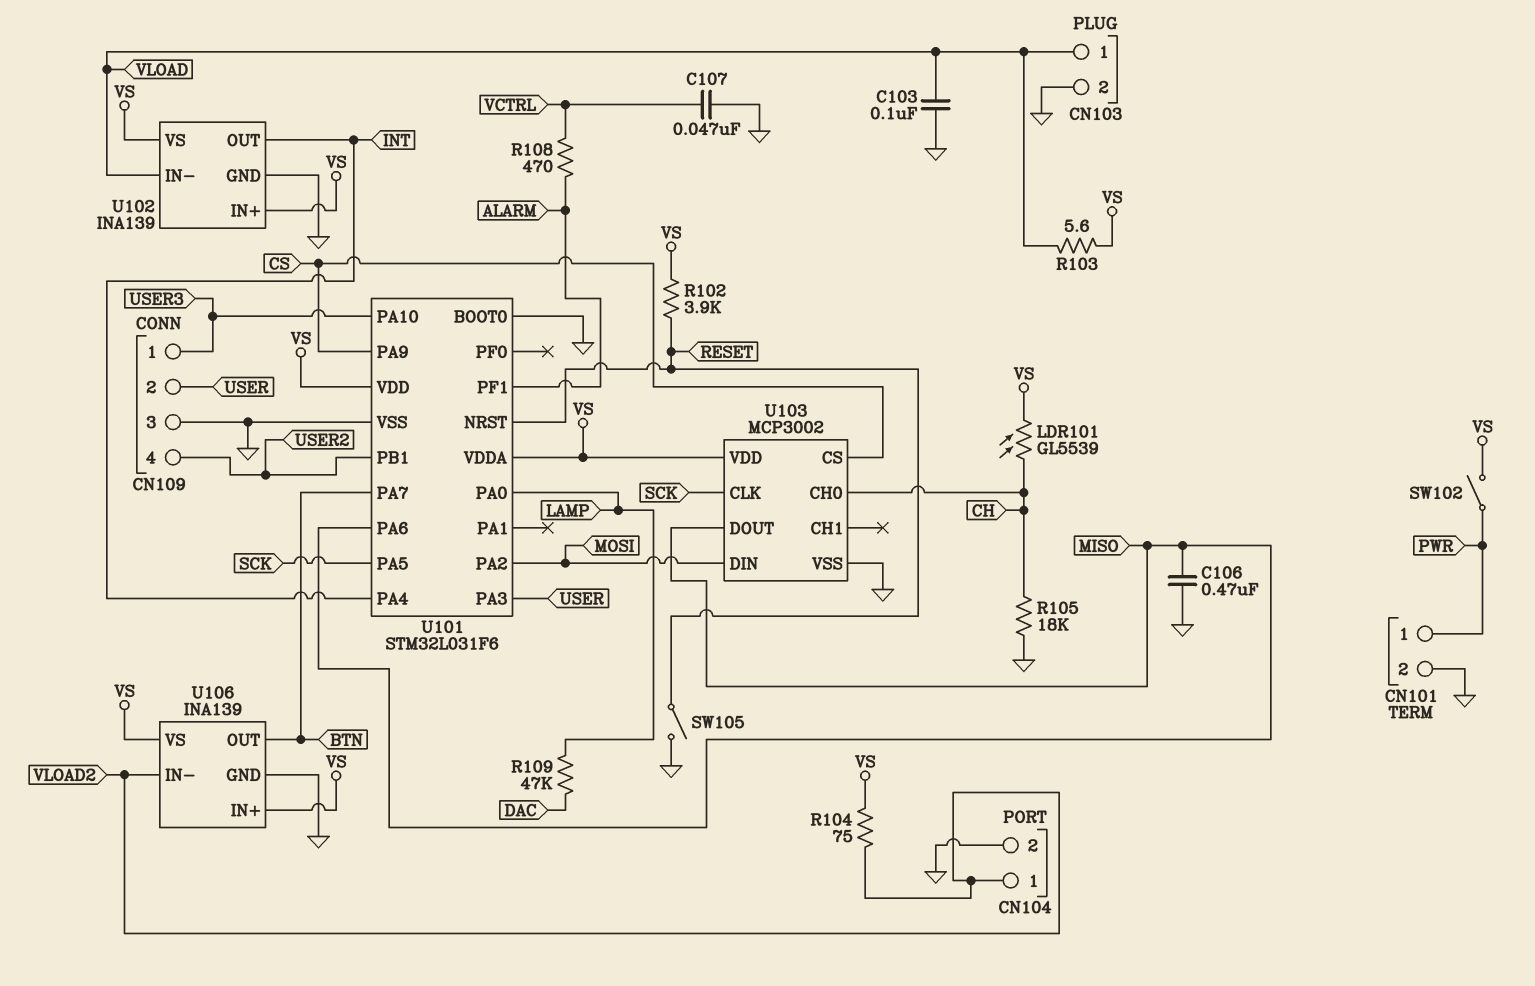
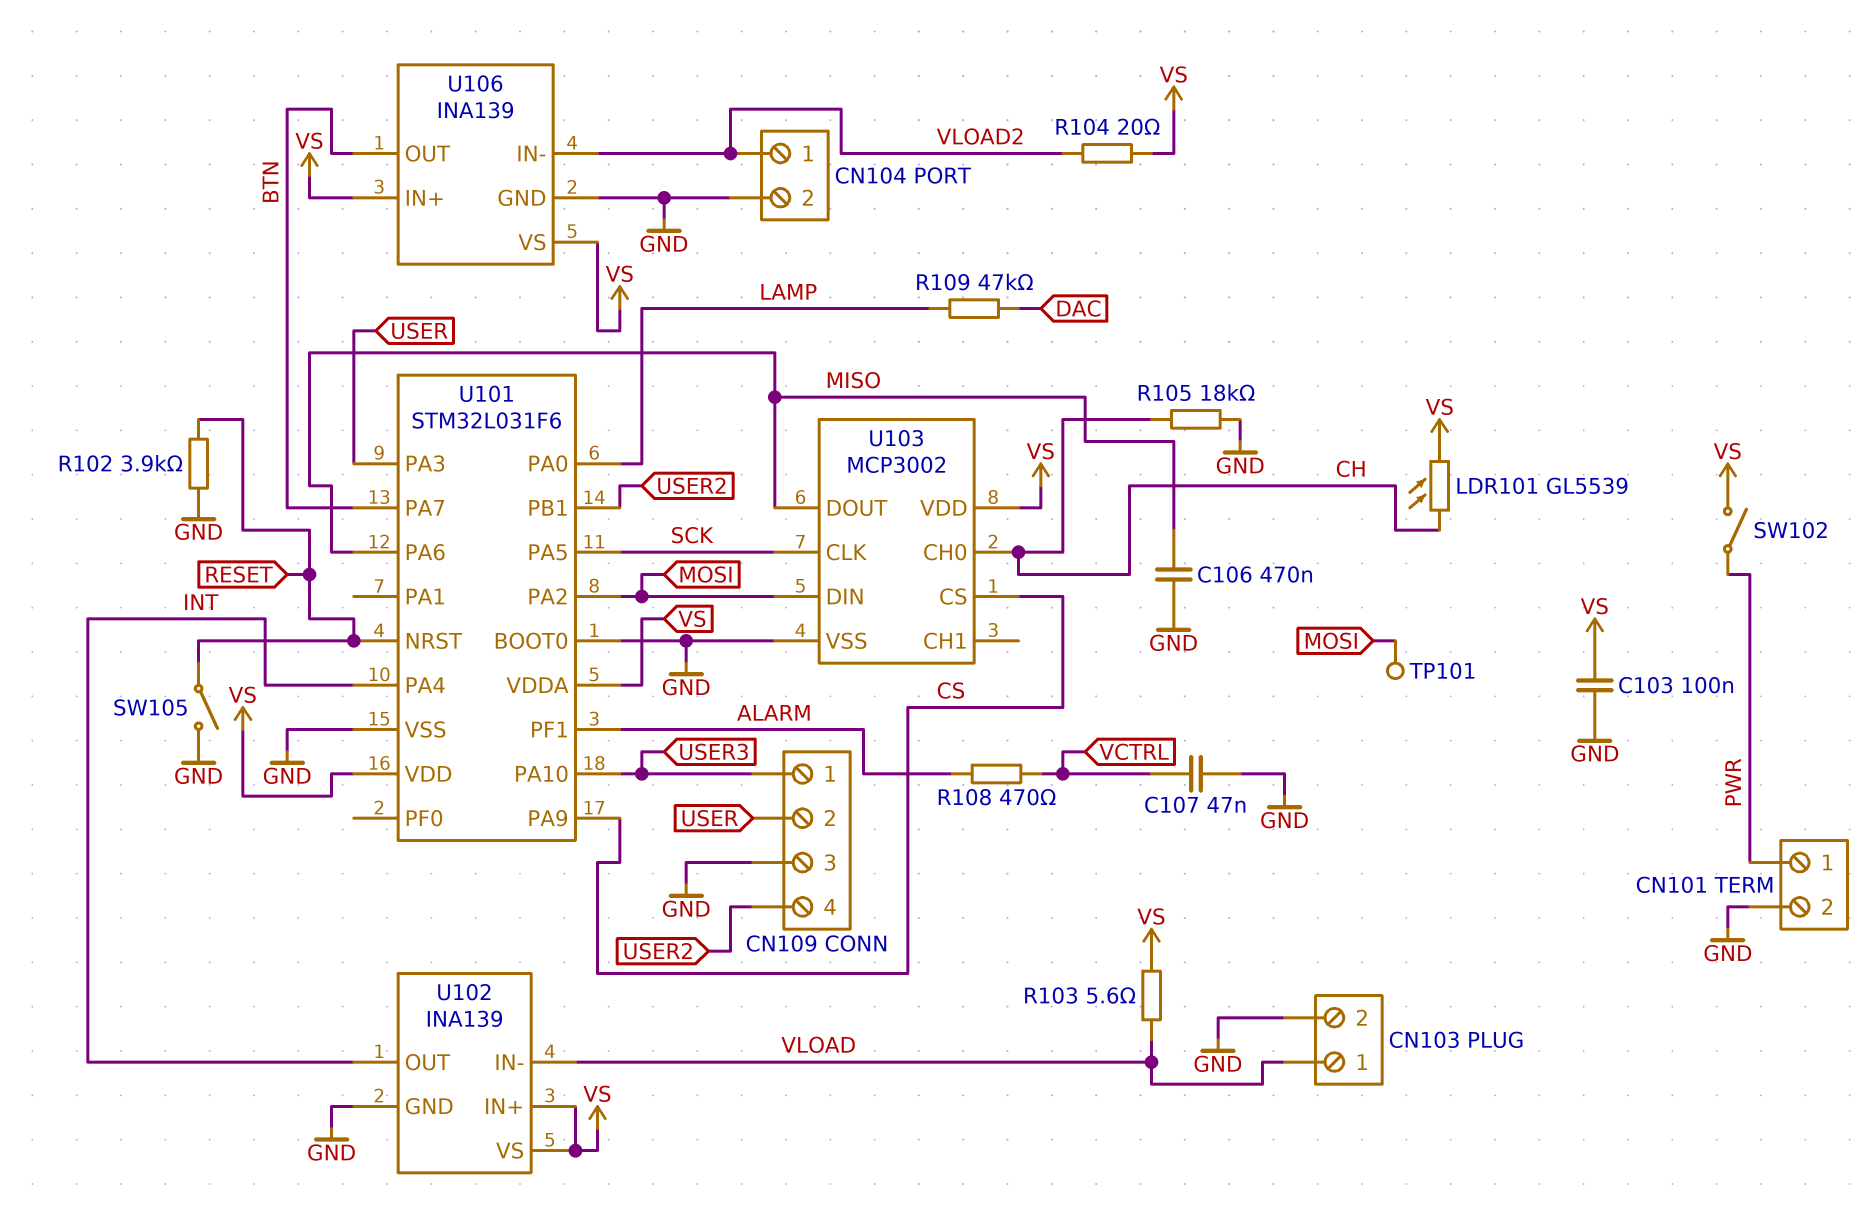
C103: 100nF (GND, VLOAD) -> 100nF (GND, VS)
R102: 3.9k (RESET, VS) -> 3.9k (GND, RESET)
R104: 75 (VLOAD2, VS) -> 20 (VLOAD2, VS)
TP101: none -> test point (MOSI)

